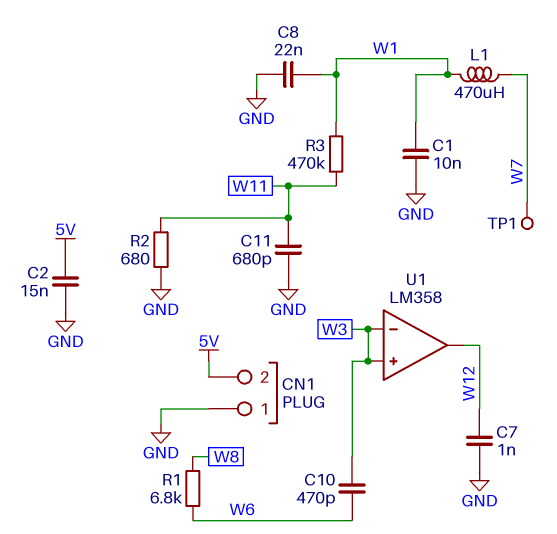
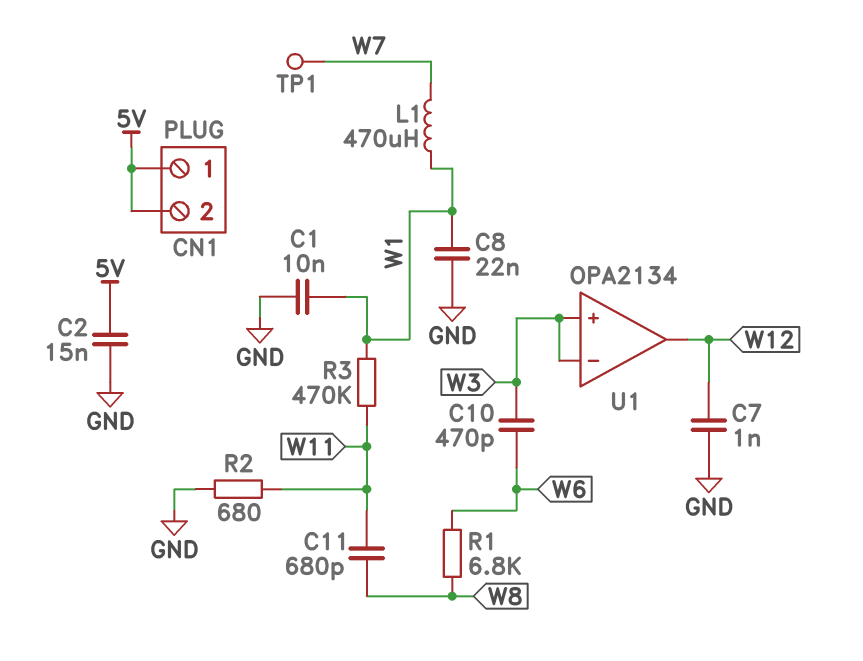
C11: 680pF (GND, W11) -> 680pF (W8, W11)
CN1 pin 1: GND -> 5V
U1: LM358 -> OPA2134

